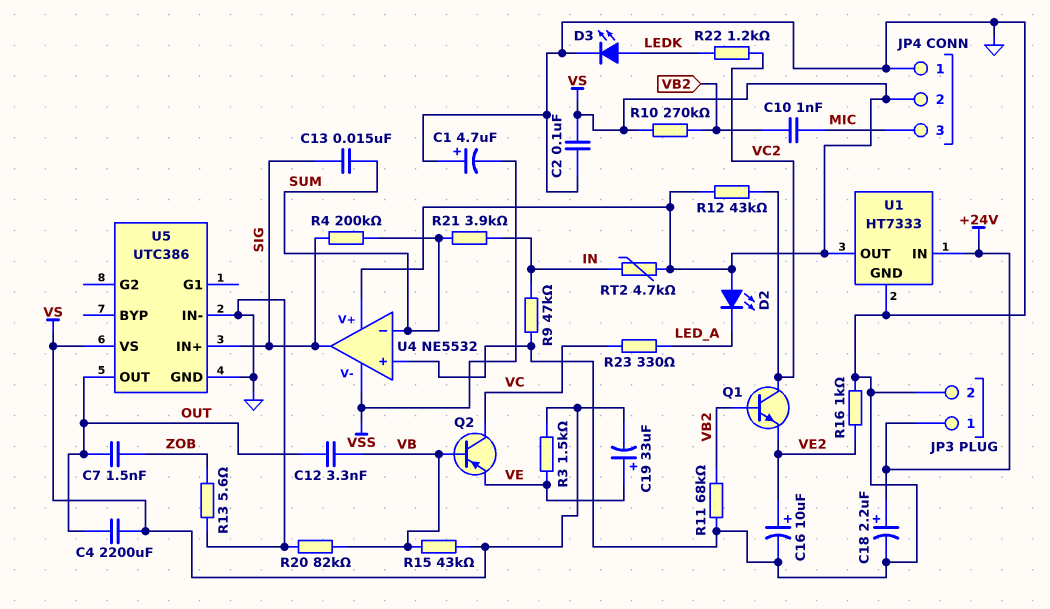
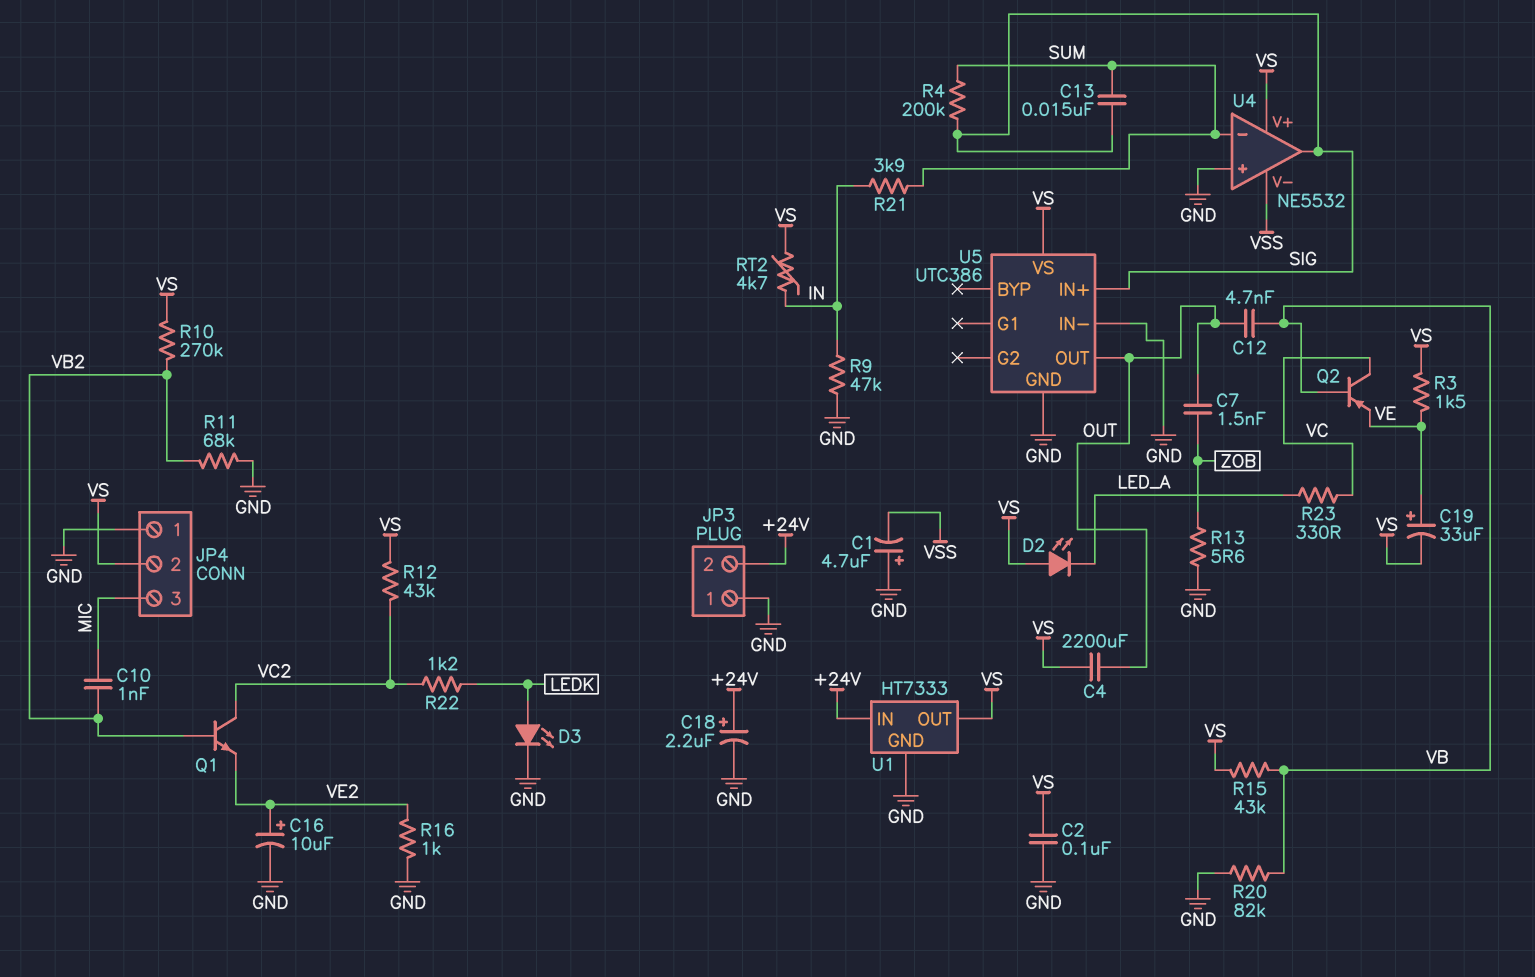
C12: 3.3nF (OUT, VB) -> 4.7nF (OUT, VB)
JP3 pin 1: +24V -> GND
JP3 pin 2: GND -> +24V

